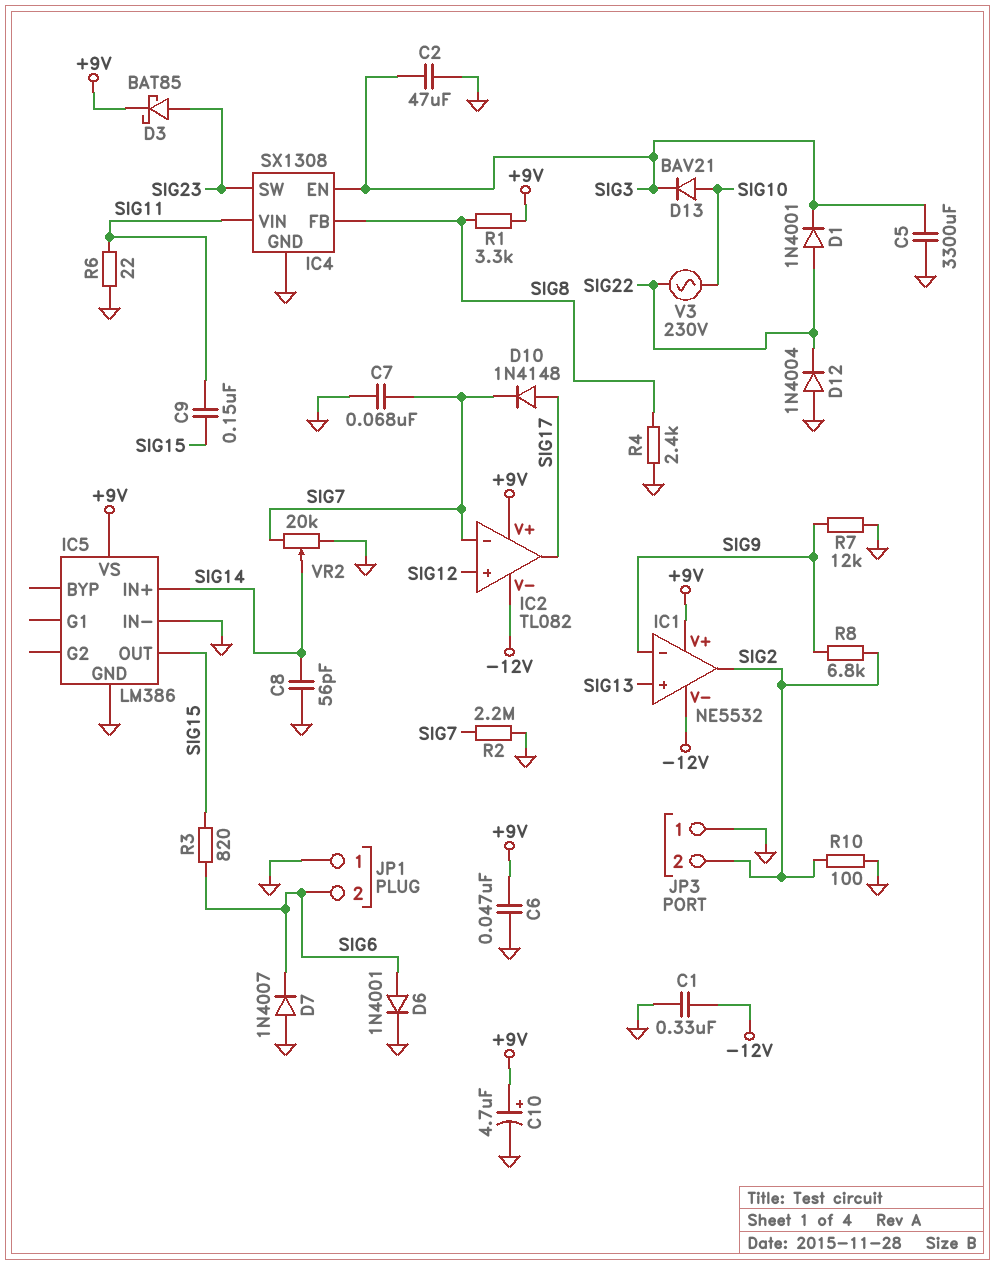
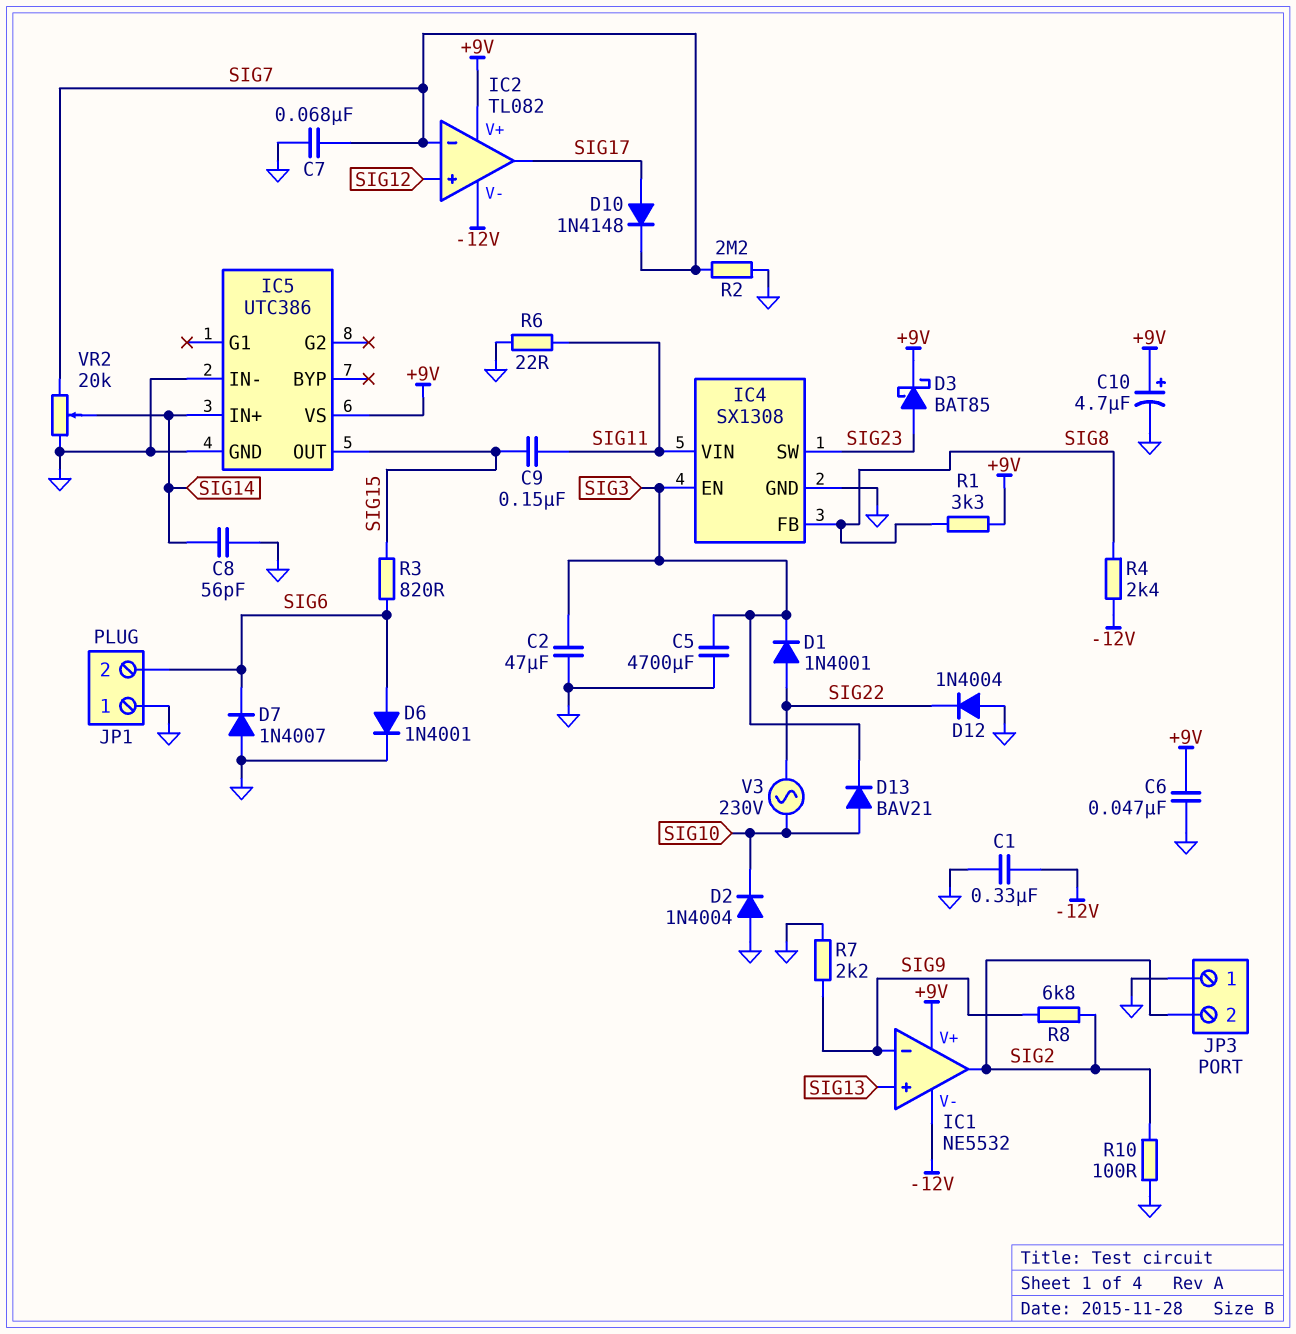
C5: 3300uF (GND, SIG3) -> 4700uF (GND, SIG3)
D2: none -> diode 1N4004 (A GND, K SIG10)
IC5: LM386 -> UTC386
R4: 2.4k (GND, SIG8) -> 2.4k (-12V, SIG8)
R7: 12k (GND, SIG9) -> 2.2k (GND, SIG9)

